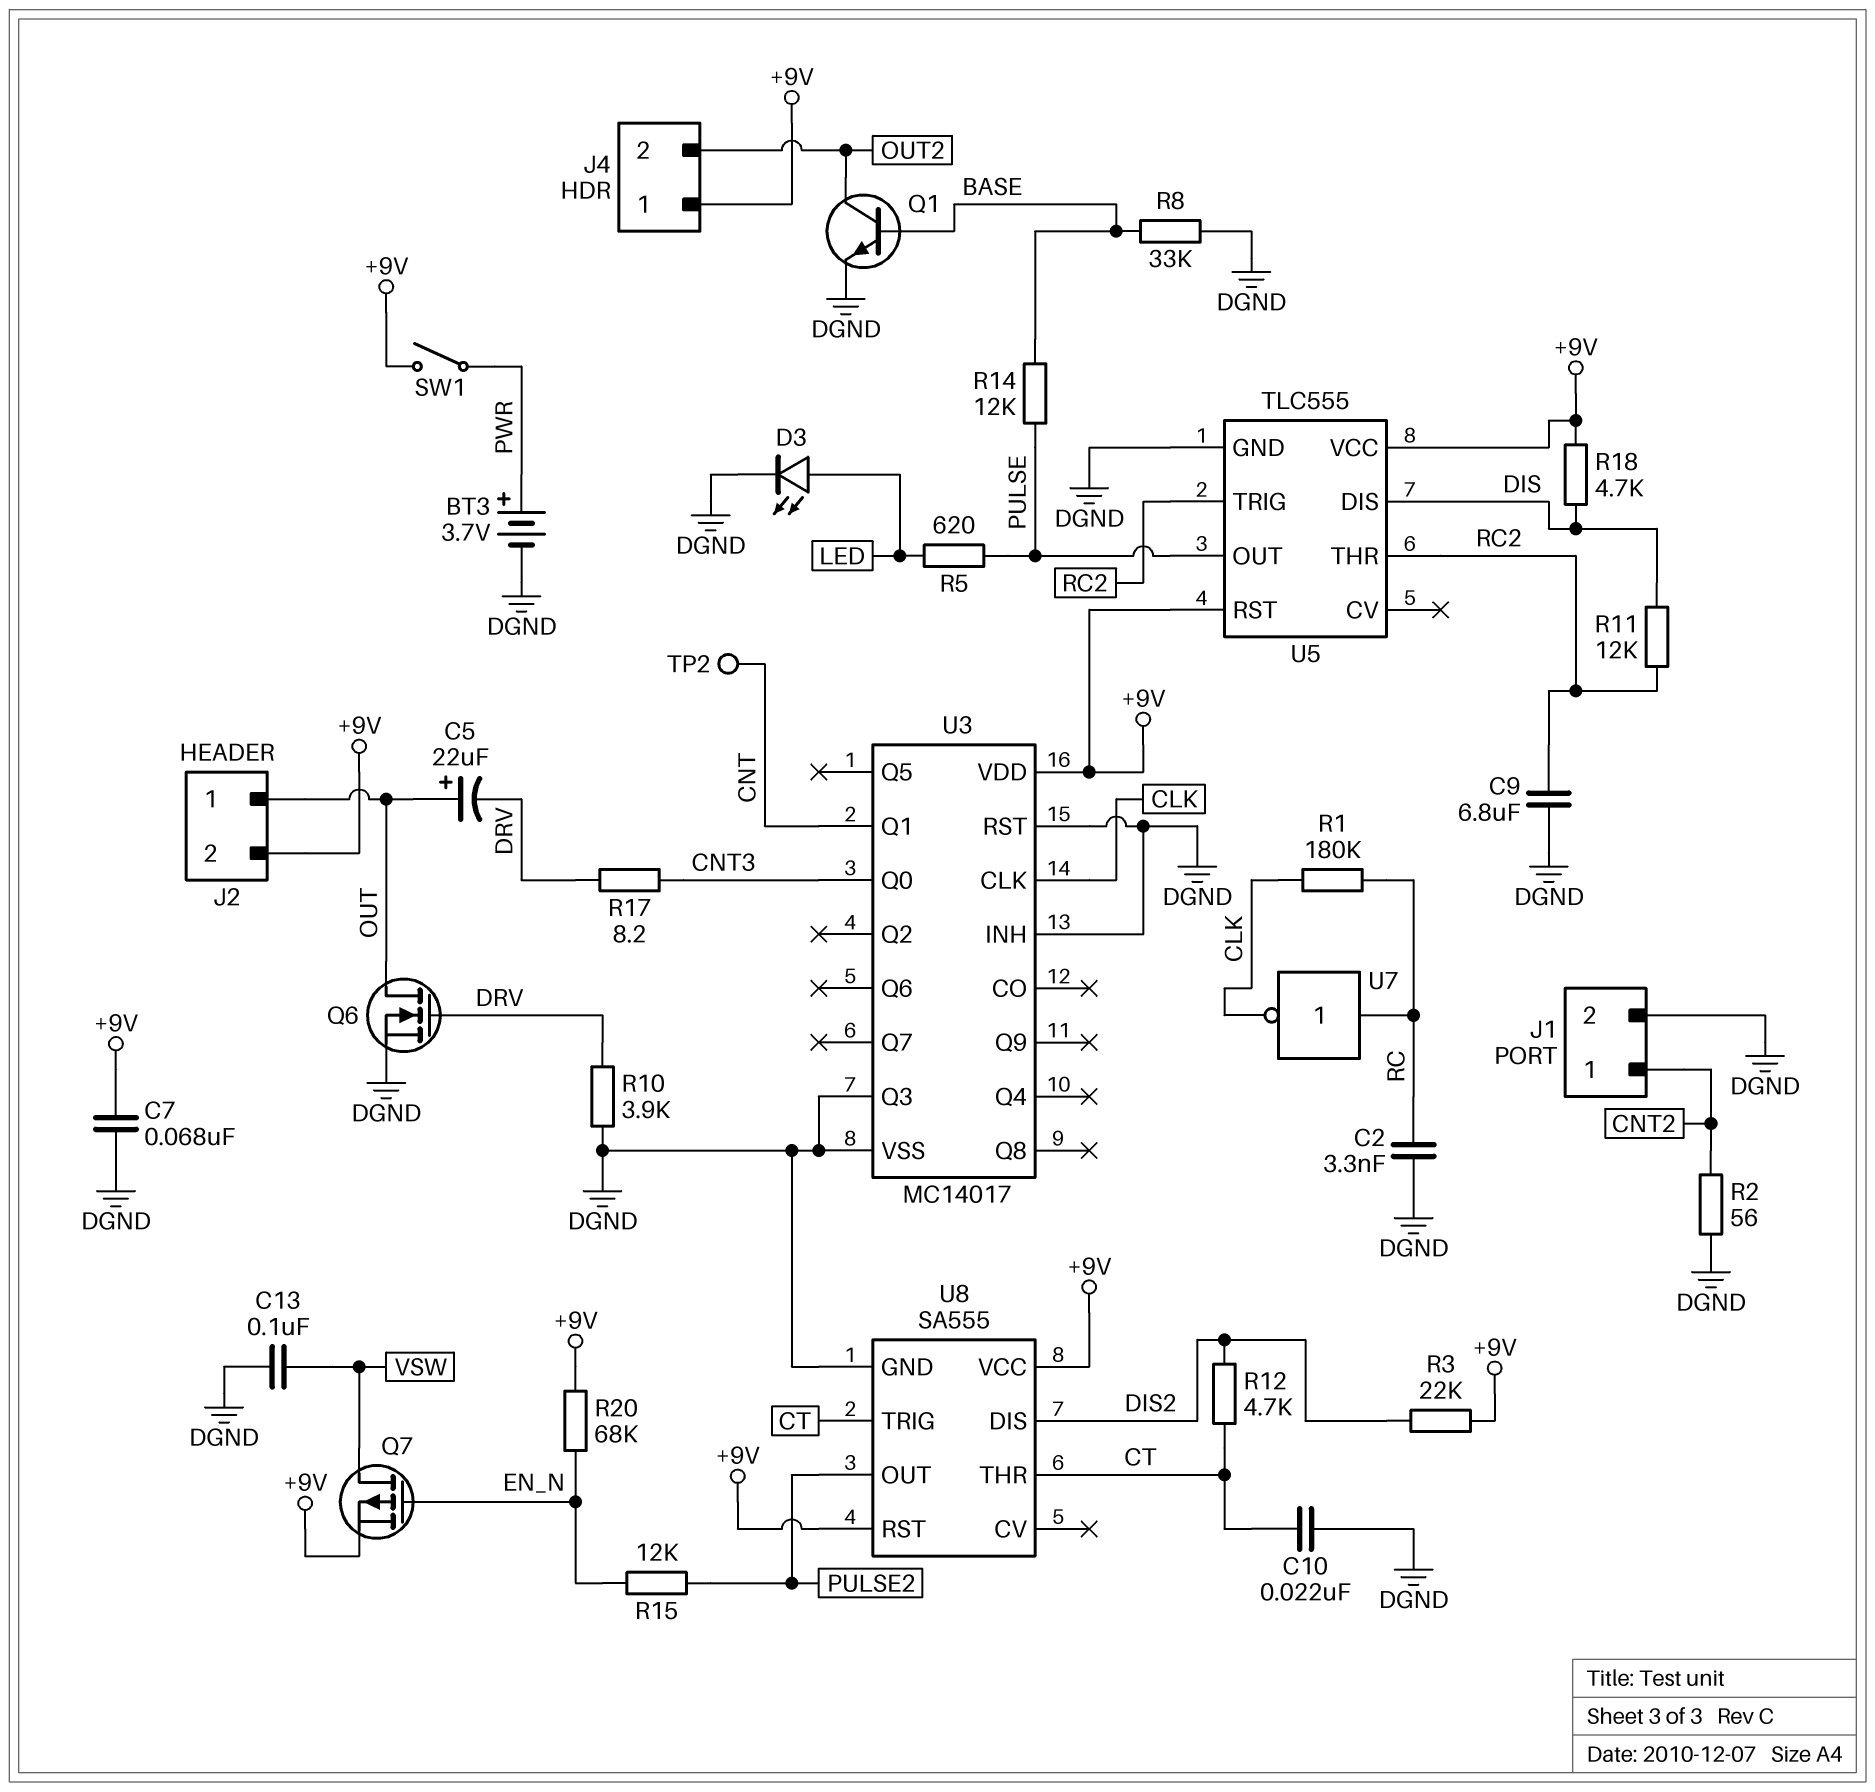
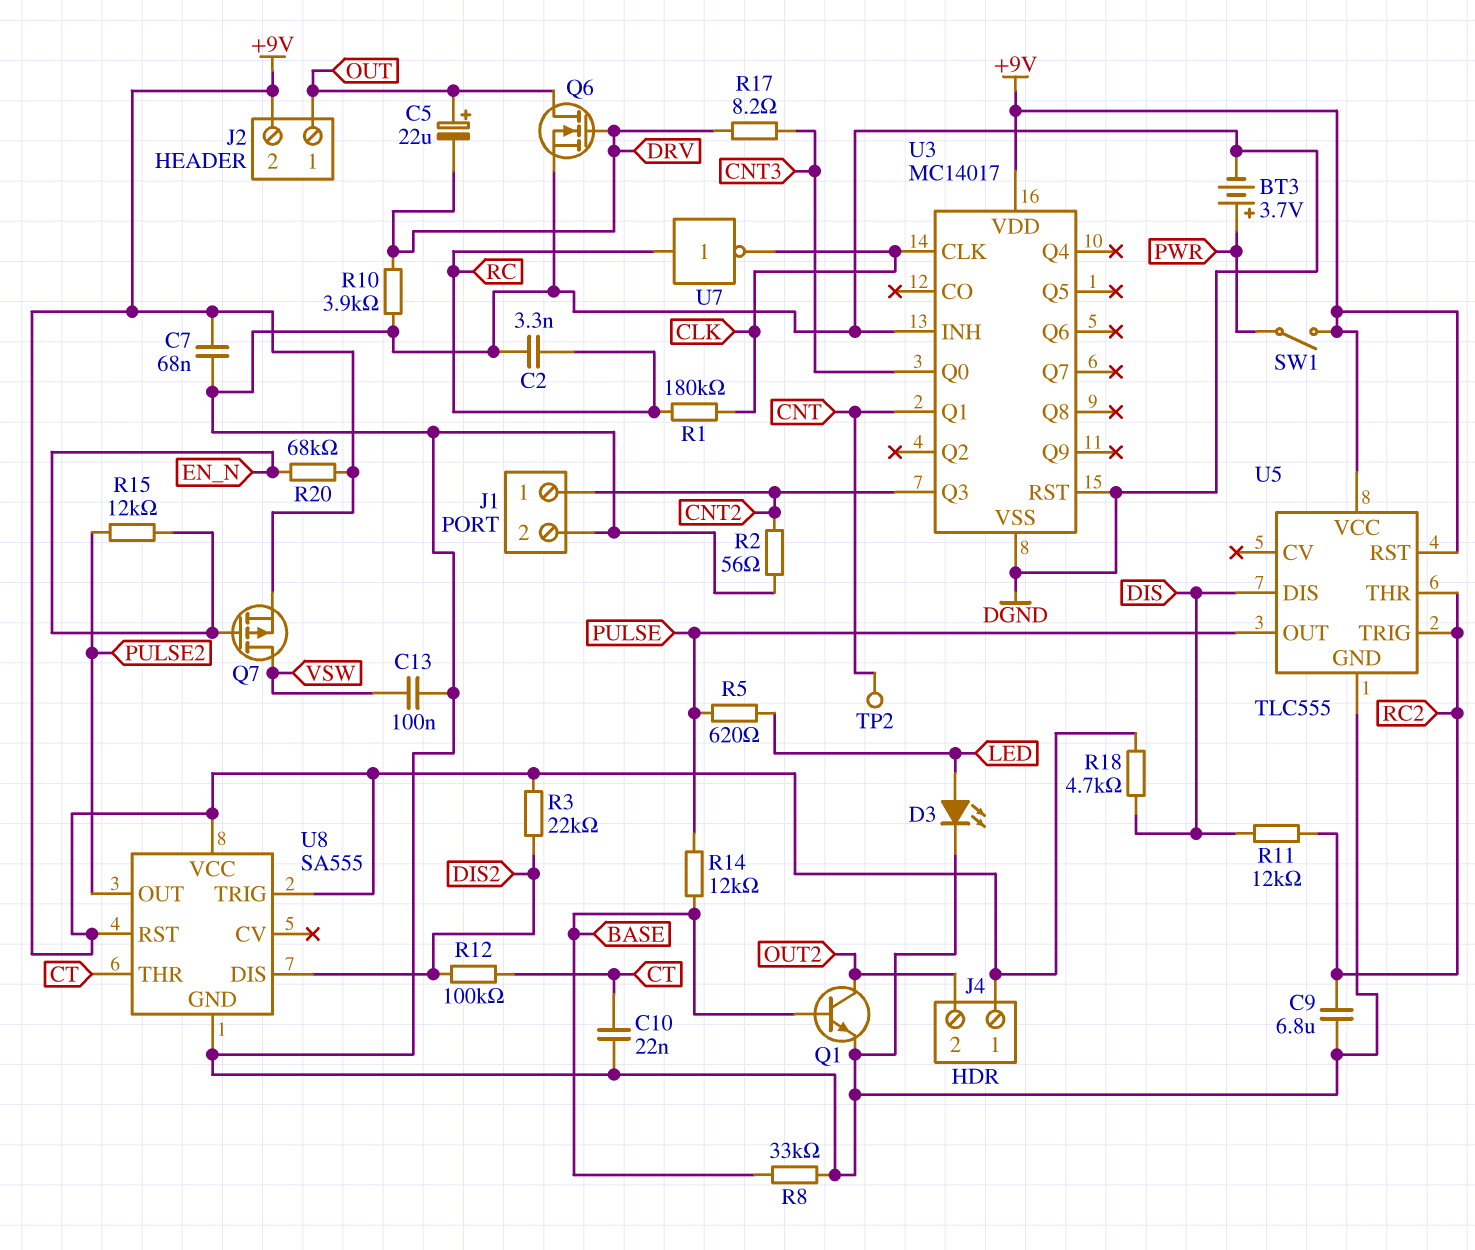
R12: 4.7k (CT, DIS2) -> 100k (CT, DIS2)
U3 pin Q3: DGND -> CNT2
U8 pin TRIG: CT -> +9V

